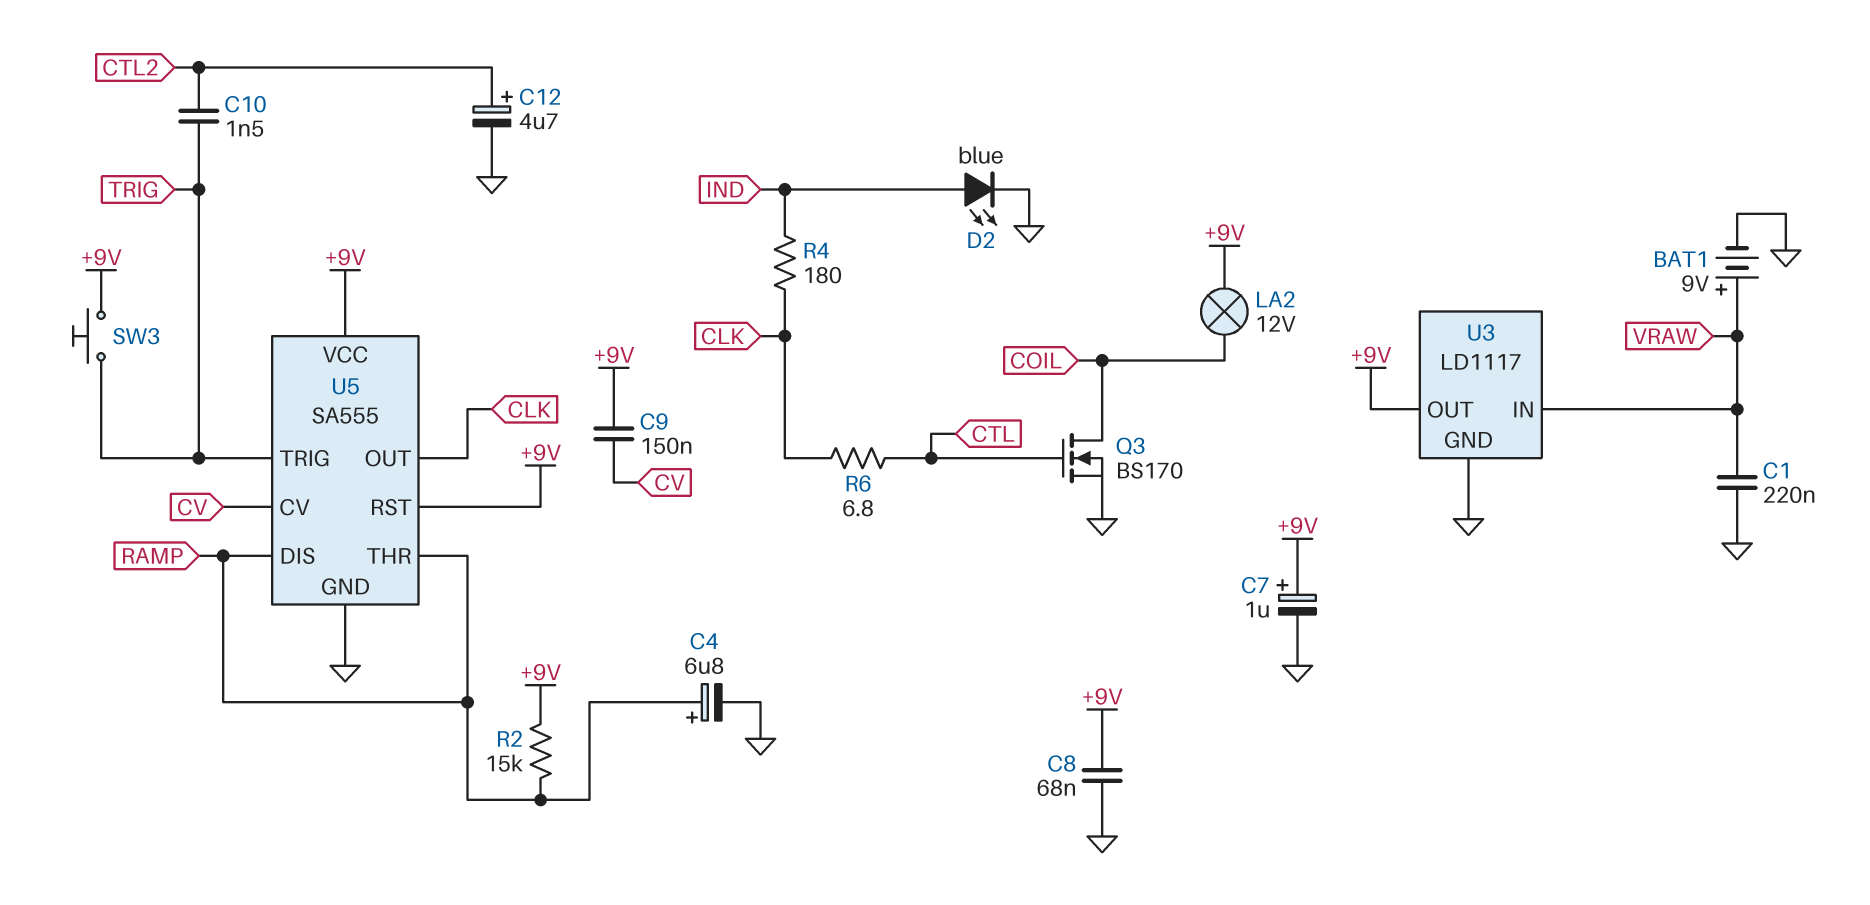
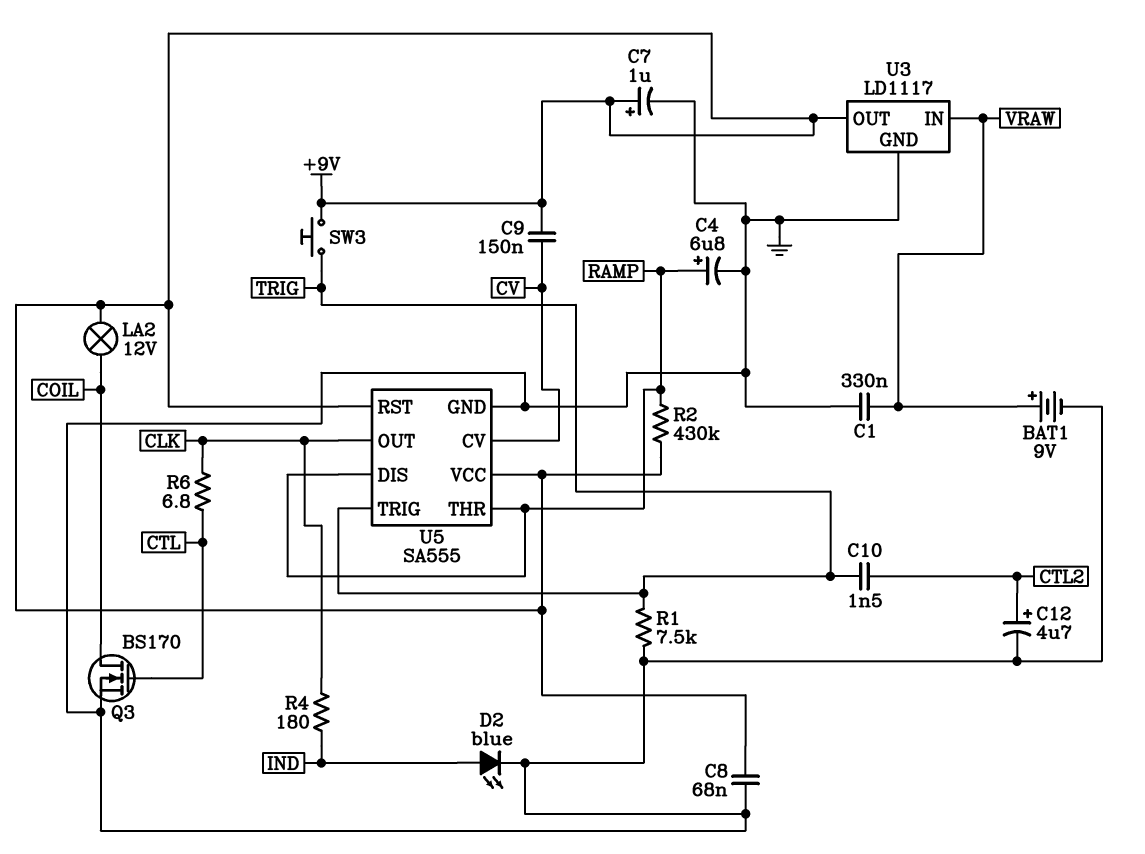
C1: 220nF (GND, VRAW) -> 330nF (GND, VRAW)
R1: none -> 7.5k (GND, TRIG)
R2: 15k (+9V, RAMP) -> 430k (+9V, RAMP)

